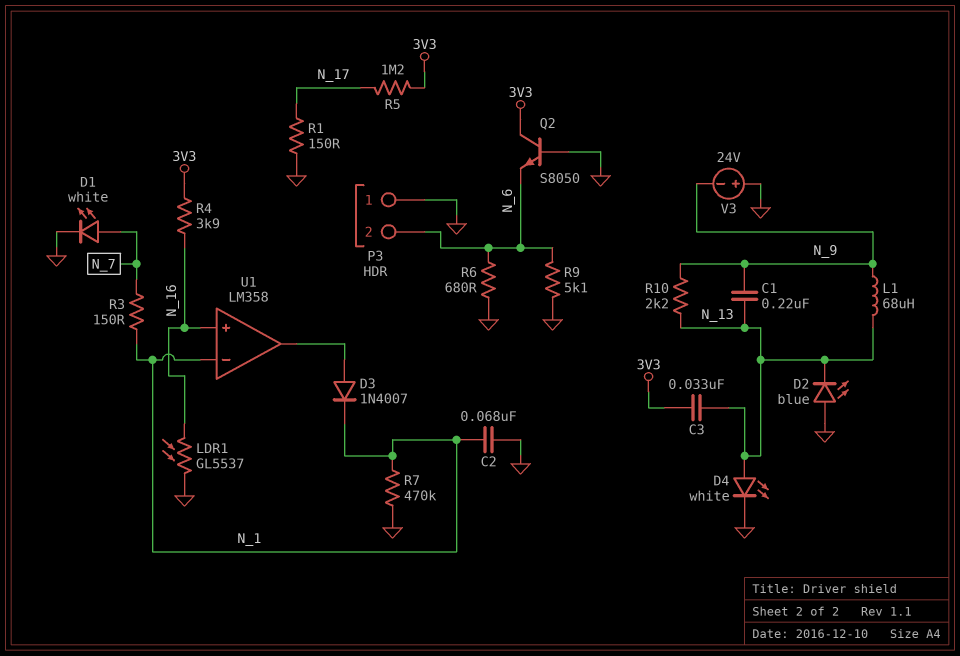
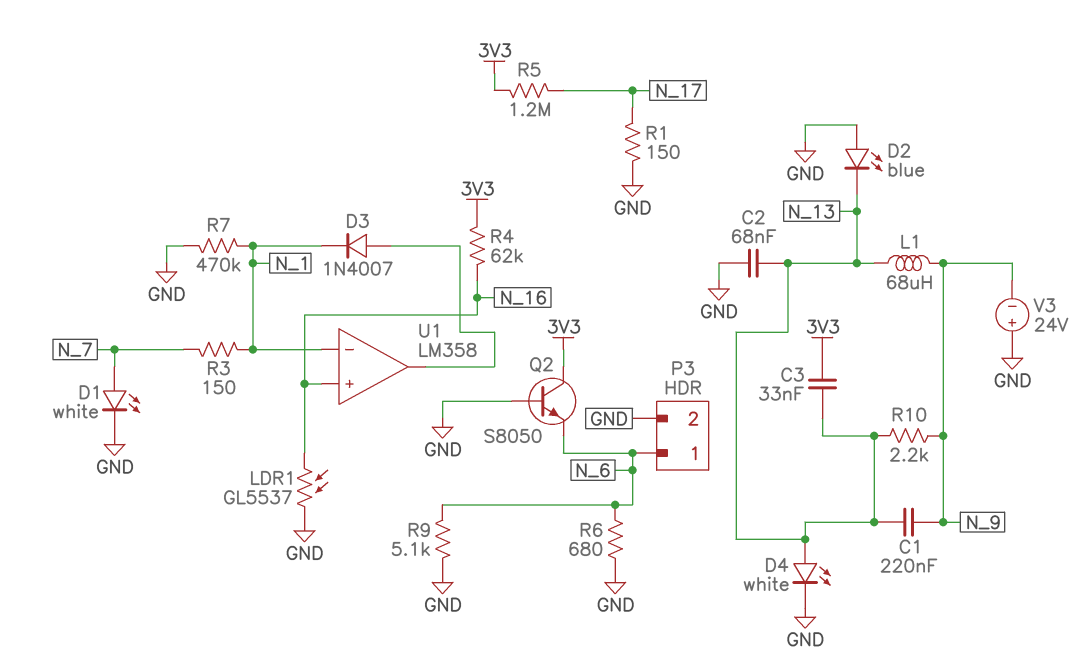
C2: 68nF (GND, N_1) -> 68nF (GND, N_13)
P3 pin 1: GND -> N_6
P3 pin 2: N_6 -> GND
R4: 3.9k (3V3, N_16) -> 62k (3V3, N_16)

